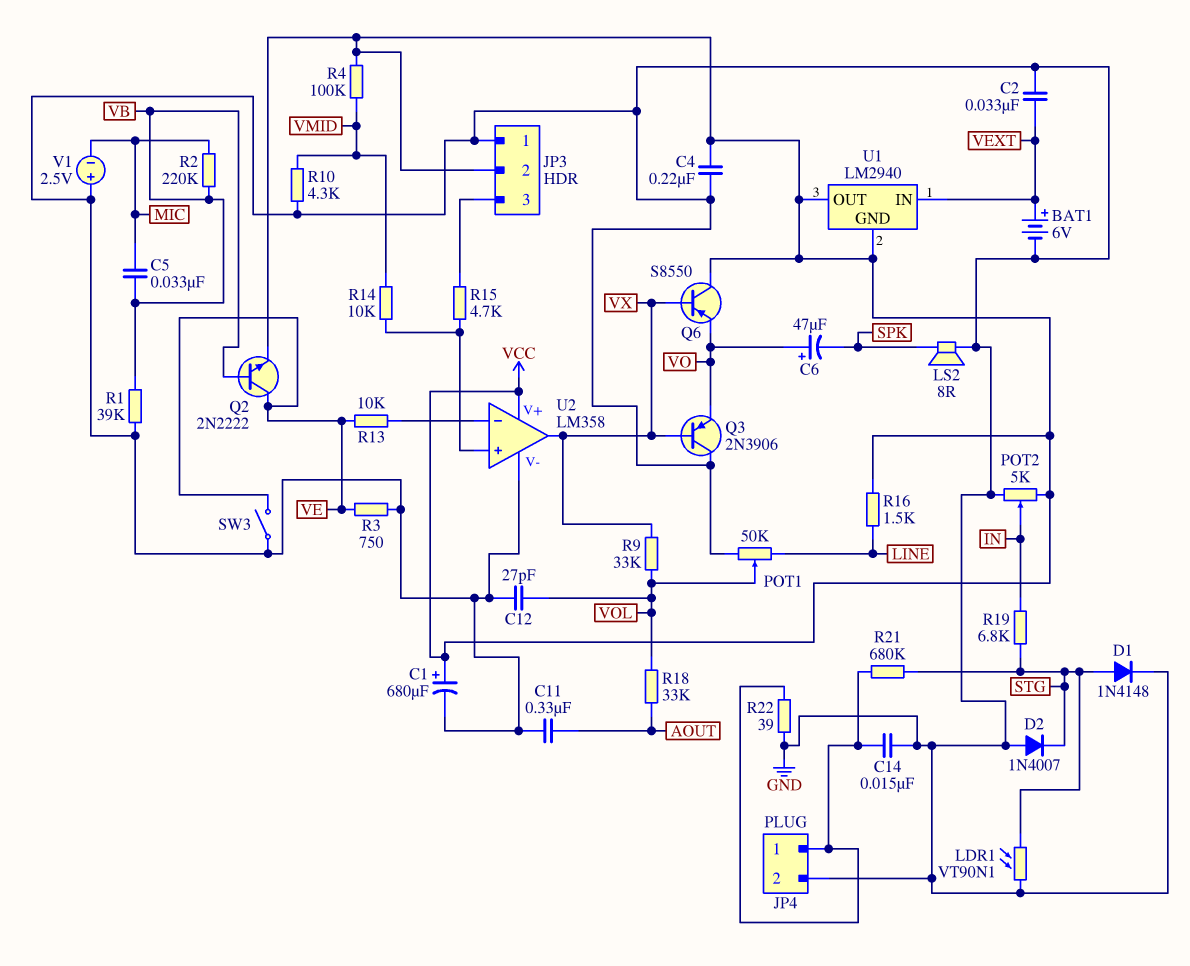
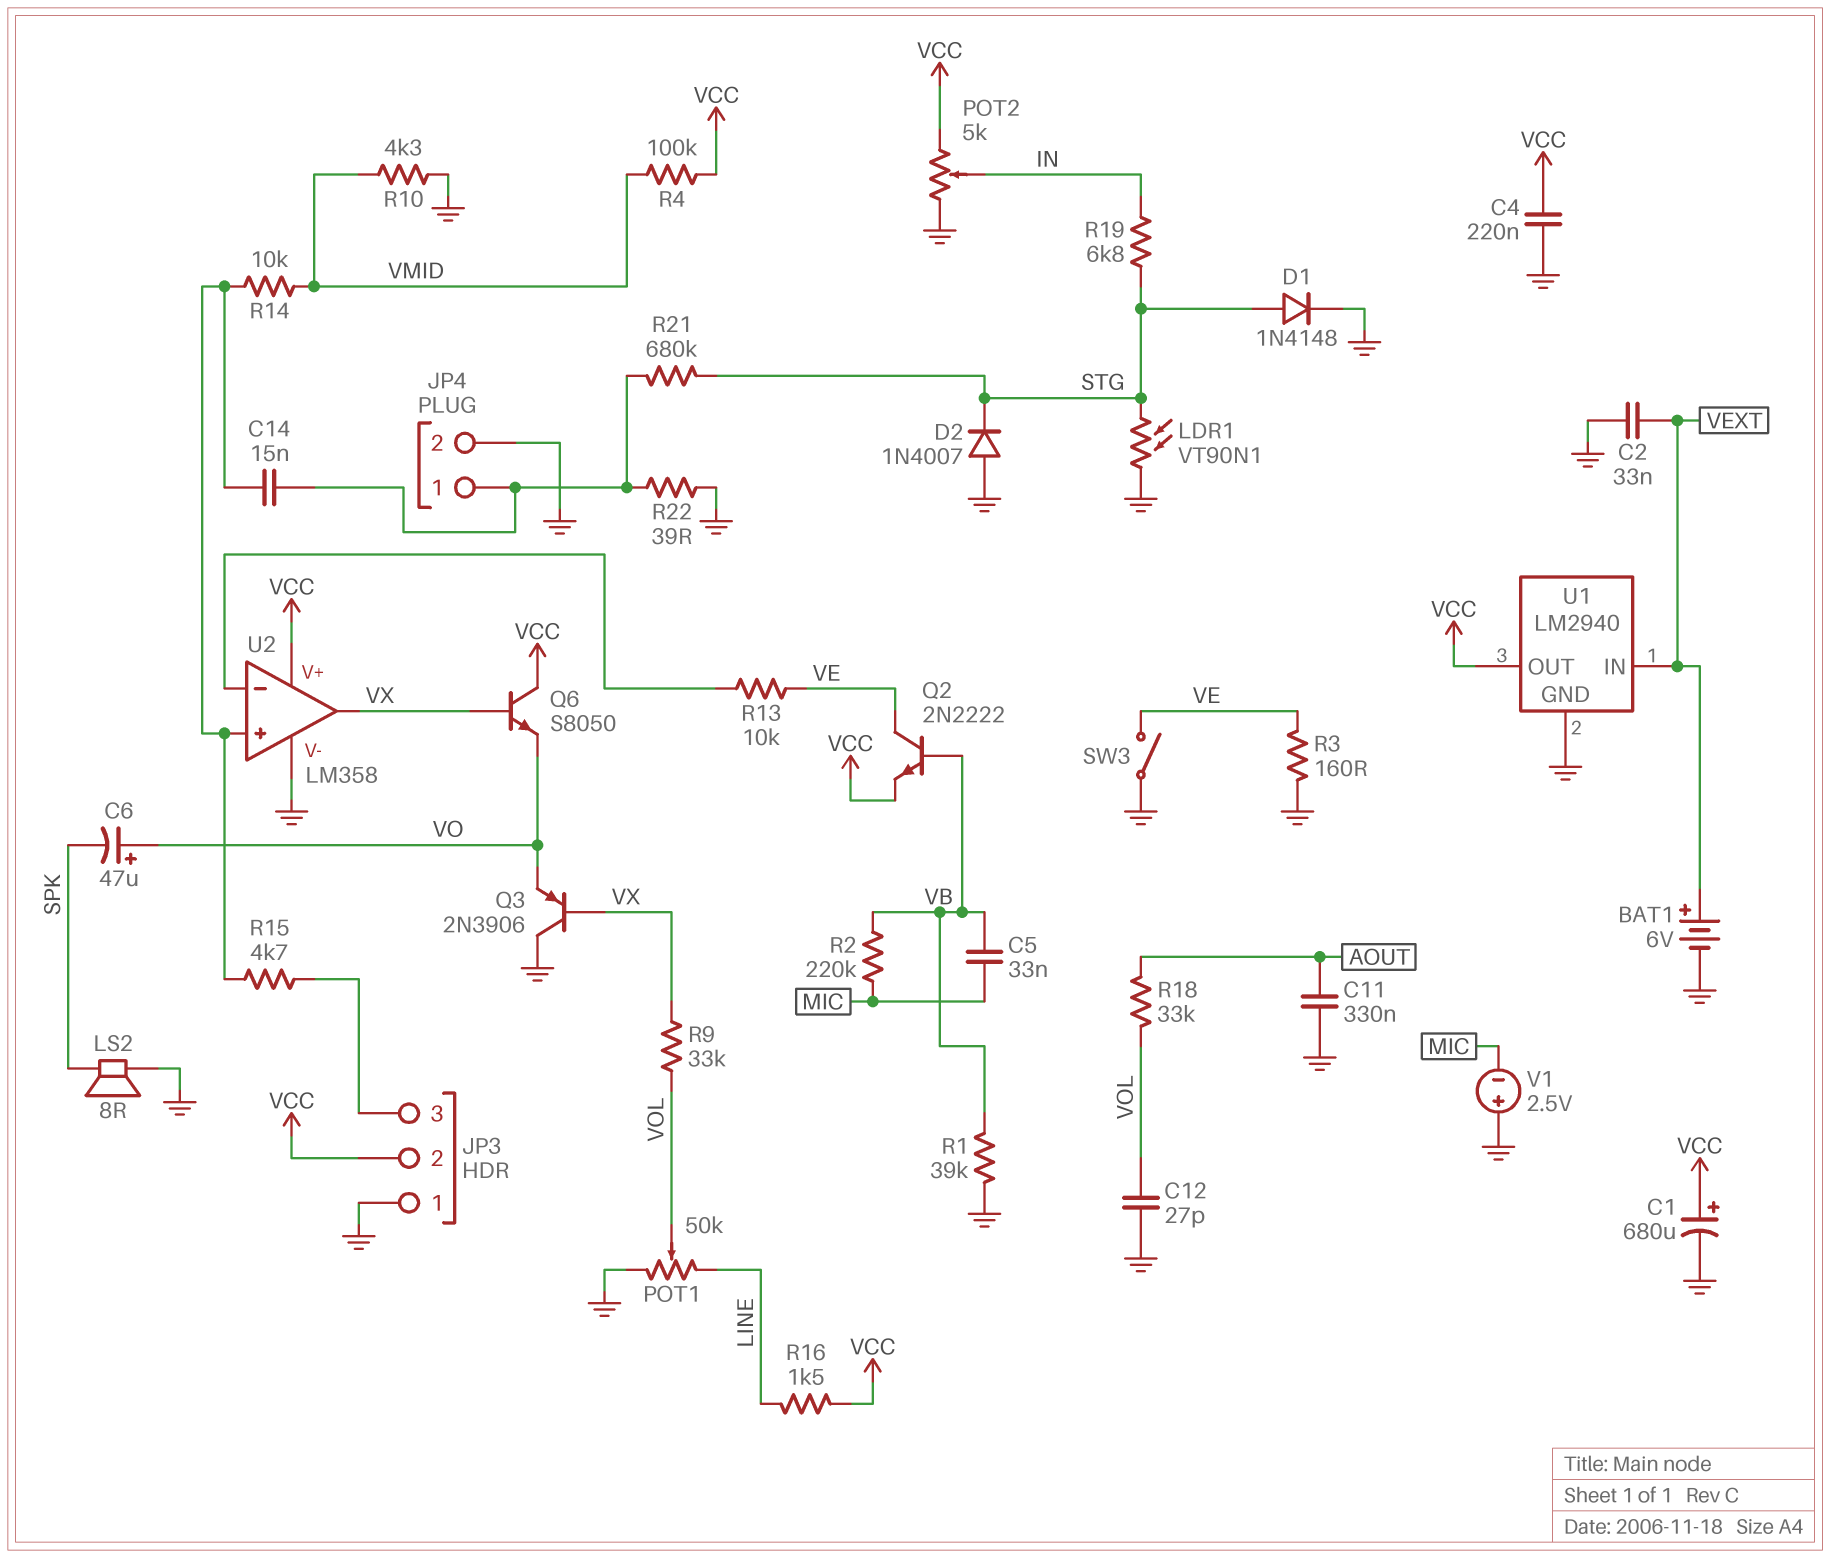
C14: 15nF (GND, JP4/1) -> 15nF (JP4/1, U2/in+)
Q6: PNP S8550 (B VX, C VCC, E VO) -> NPN S8050 (B VX, C VCC, E VO)
R3: 750 (GND, VE) -> 160 (GND, VE)
U1 pin GND: VCC -> GND

